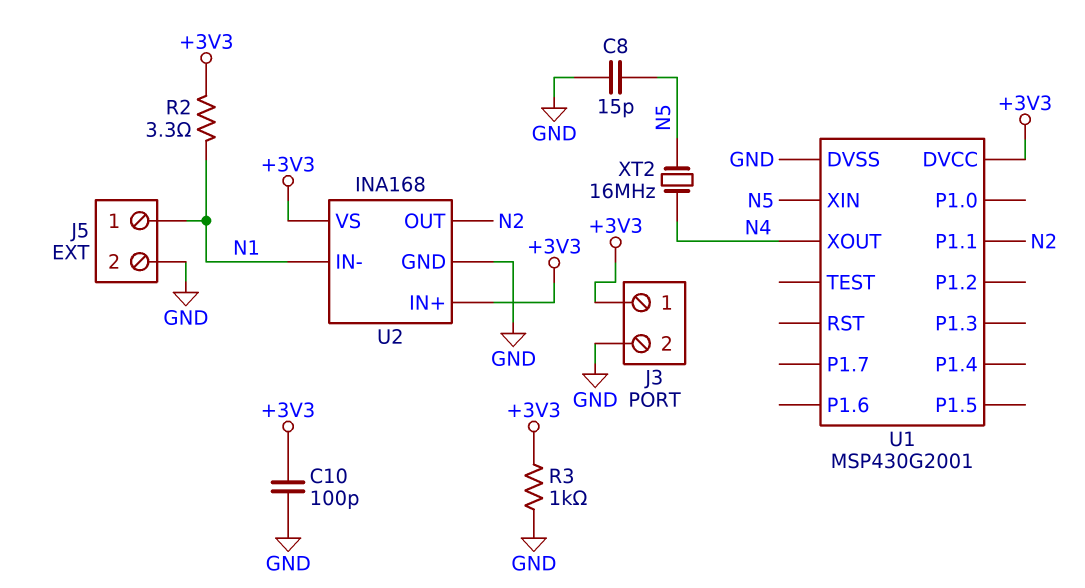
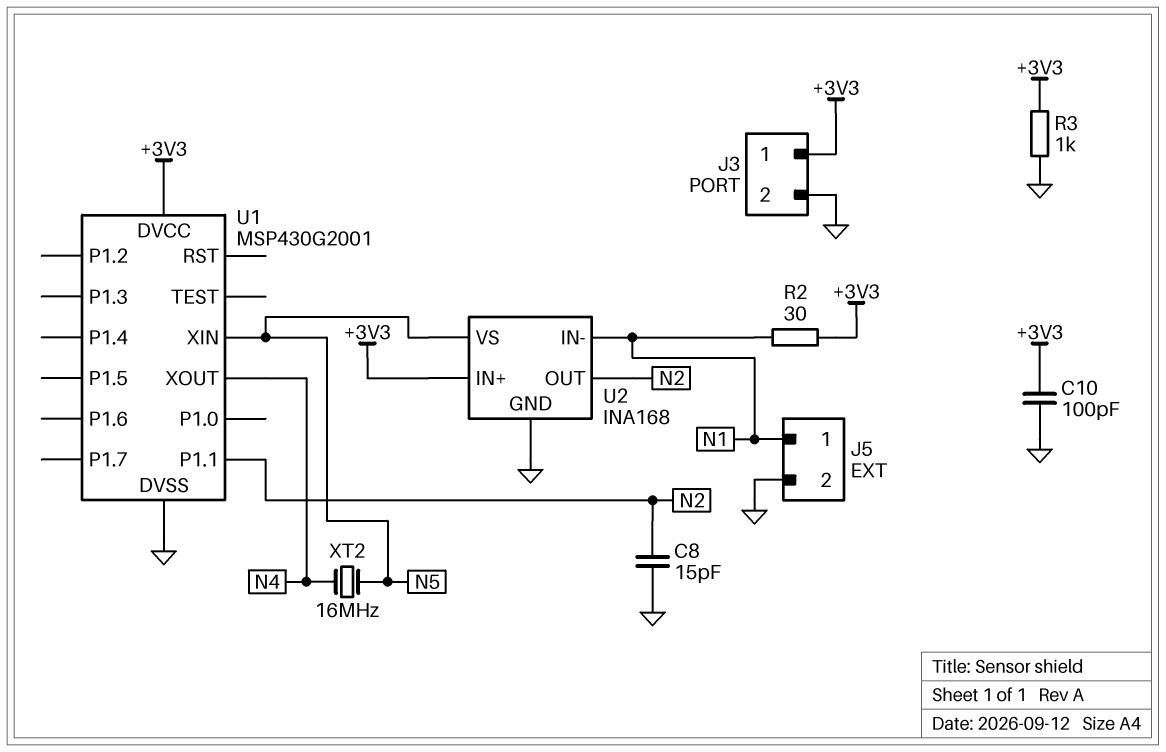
C8: 15pF (GND, N5) -> 15pF (GND, N2)
R2: 3.3 (+3V3, N1) -> 30 (+3V3, N1)
U2 pin VS: +3V3 -> N5

